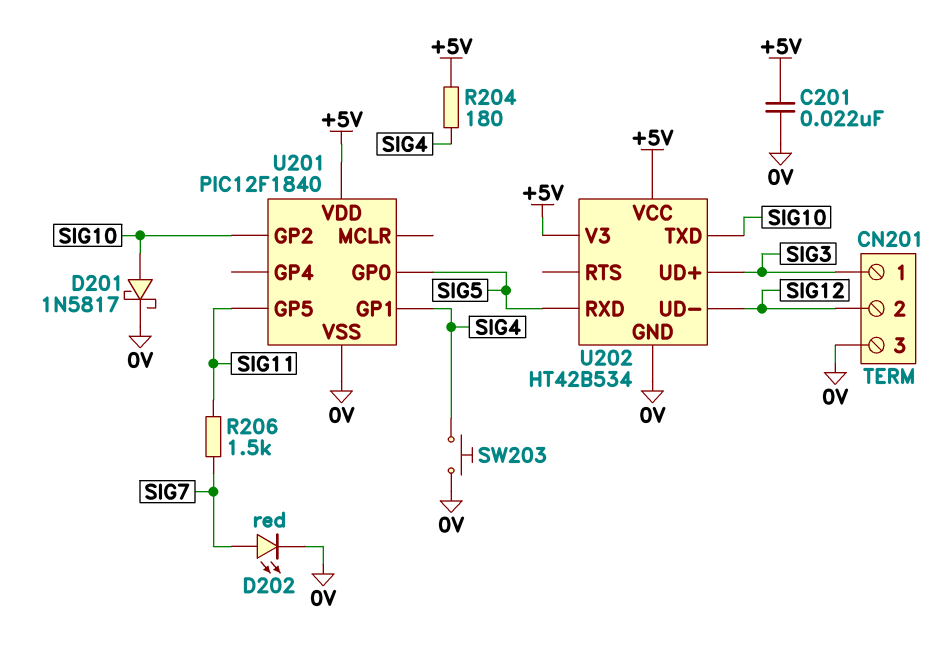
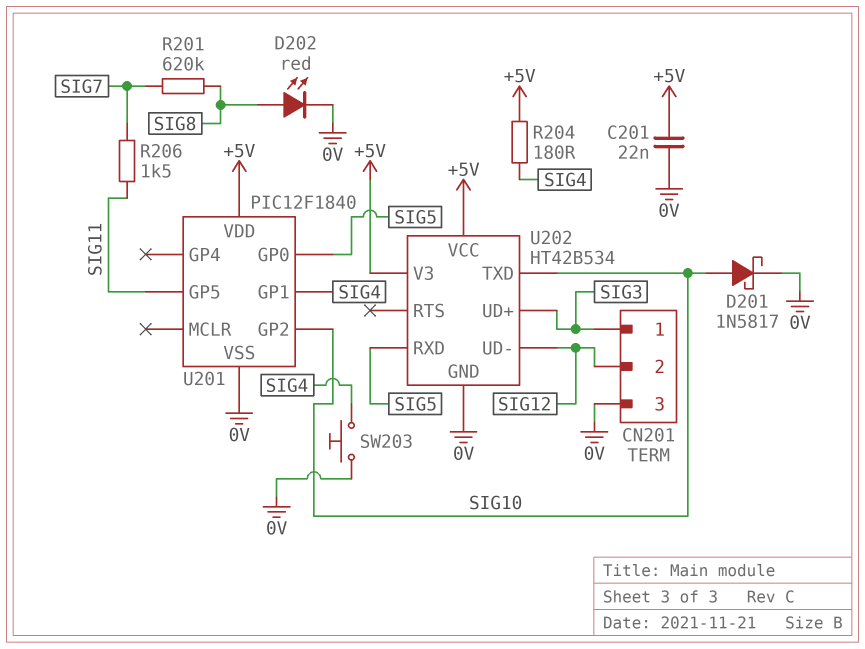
D202: LED red (A SIG7, K 0V) -> LED red (A SIG8, K 0V)
R201: none -> 620k (SIG7, SIG8)

